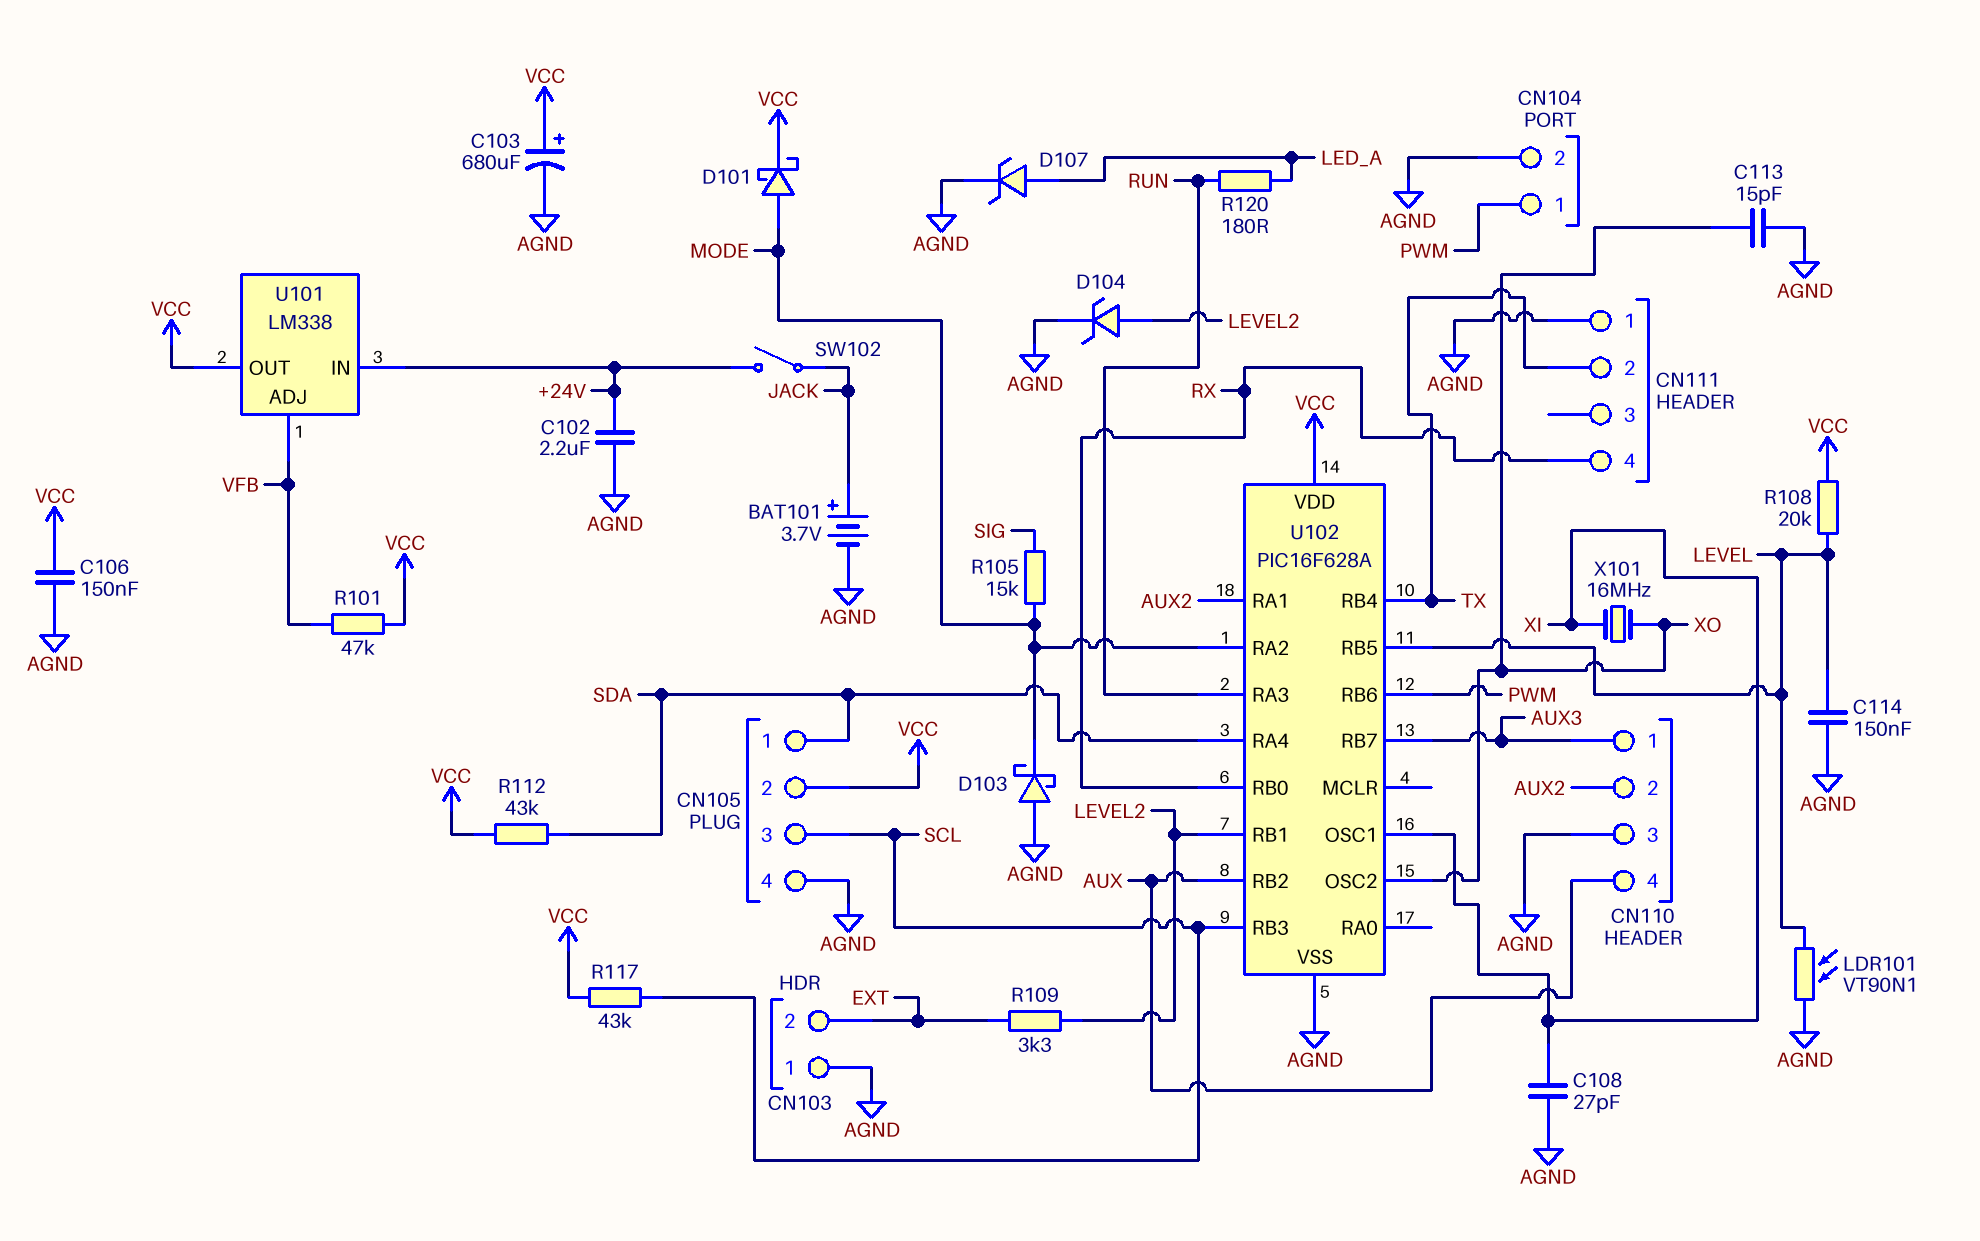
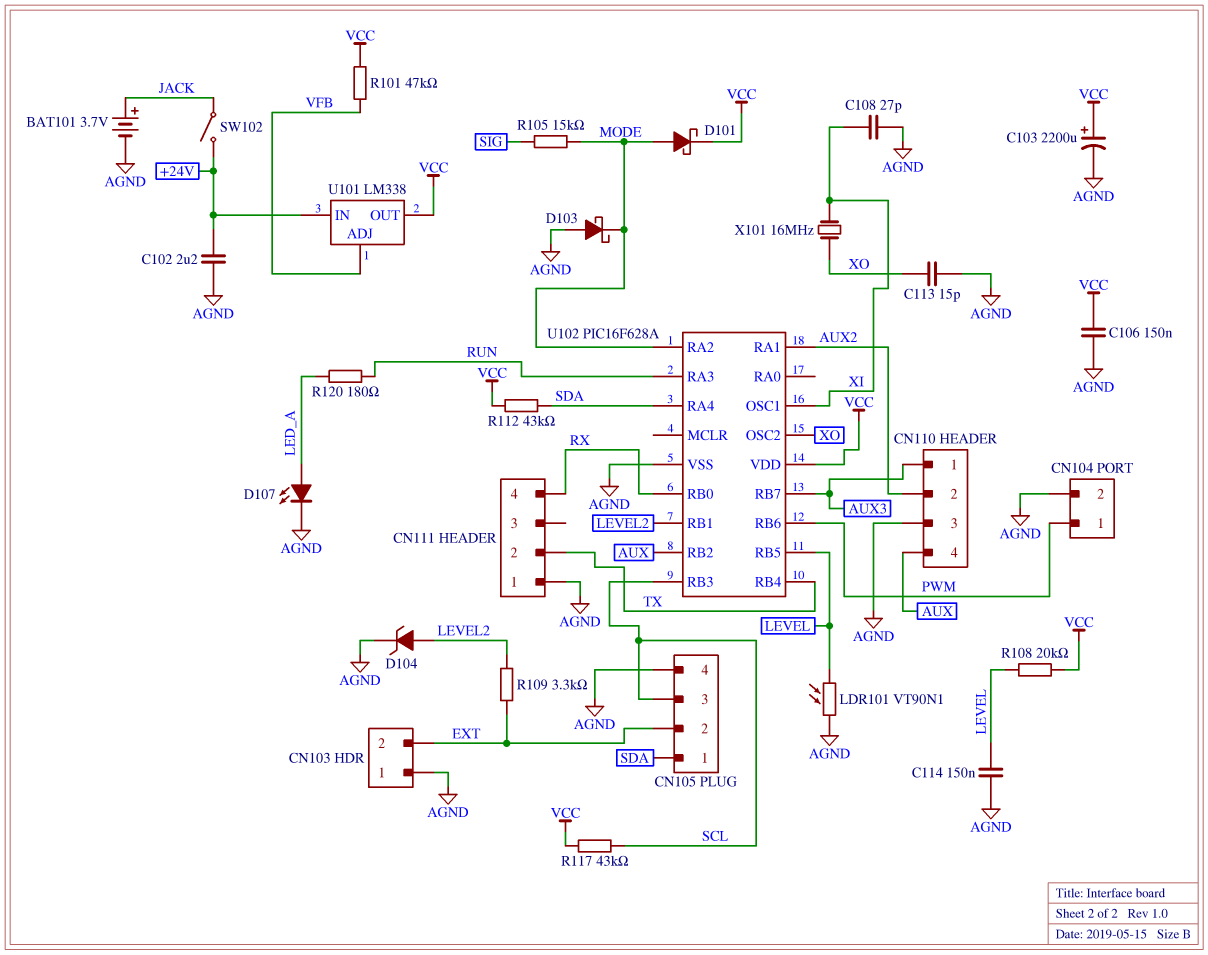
C103: 680uF (plus VCC, minus AGND) -> 2200uF (plus VCC, minus AGND)
CN105 pin 2: VCC -> EXT
D107: zener (A LED_A, K AGND) -> LED (A LED_A, K AGND)

